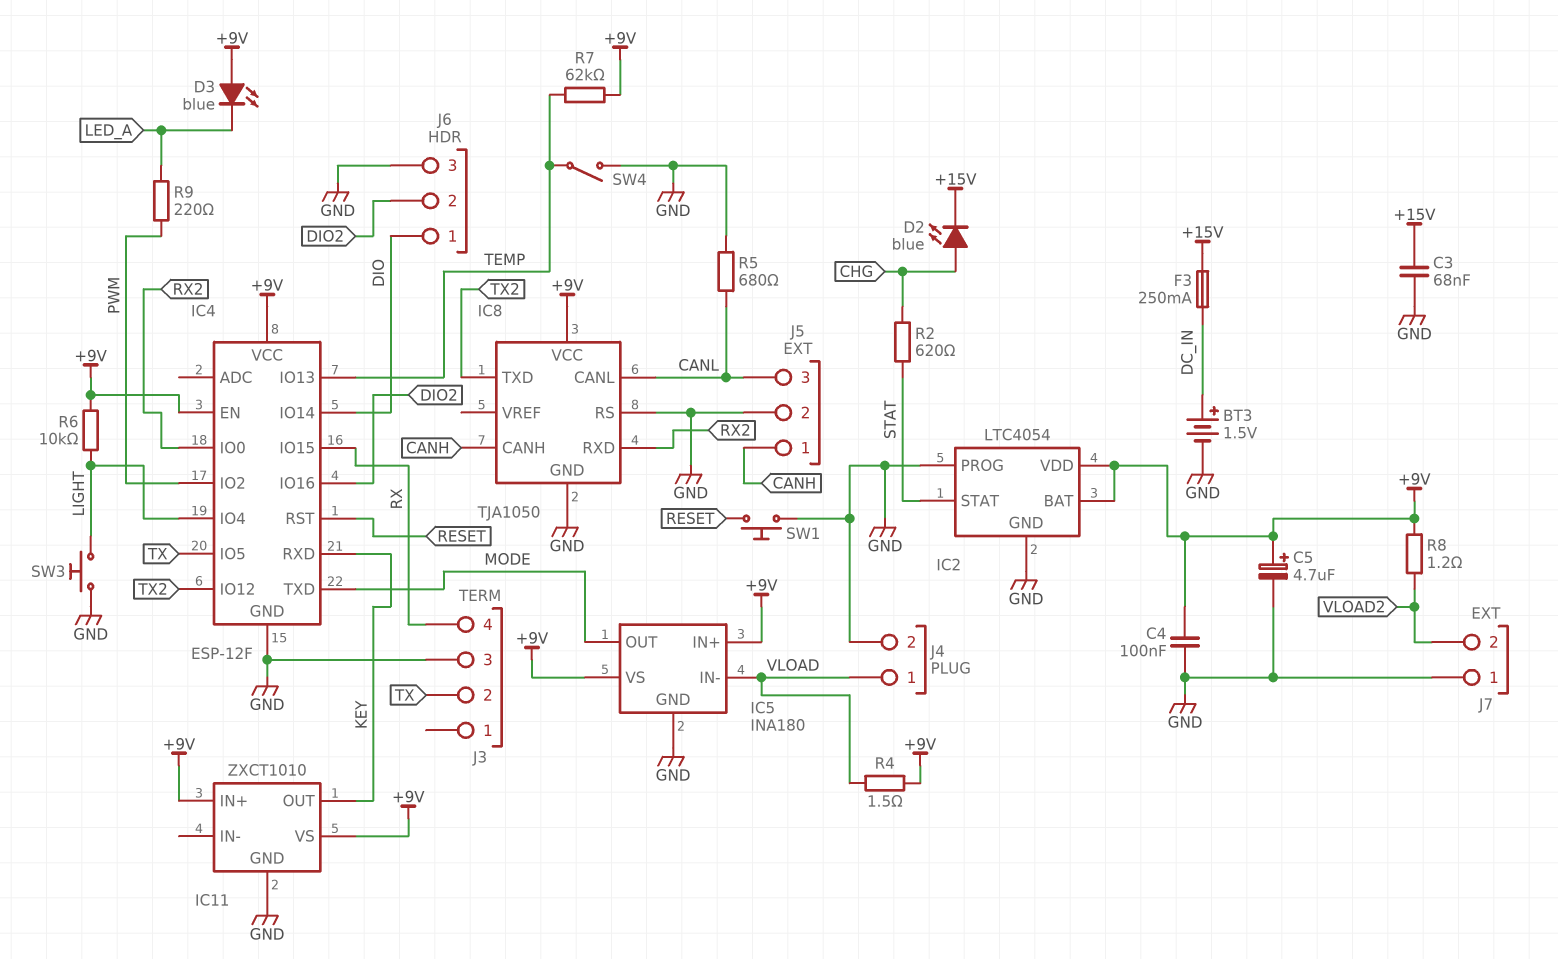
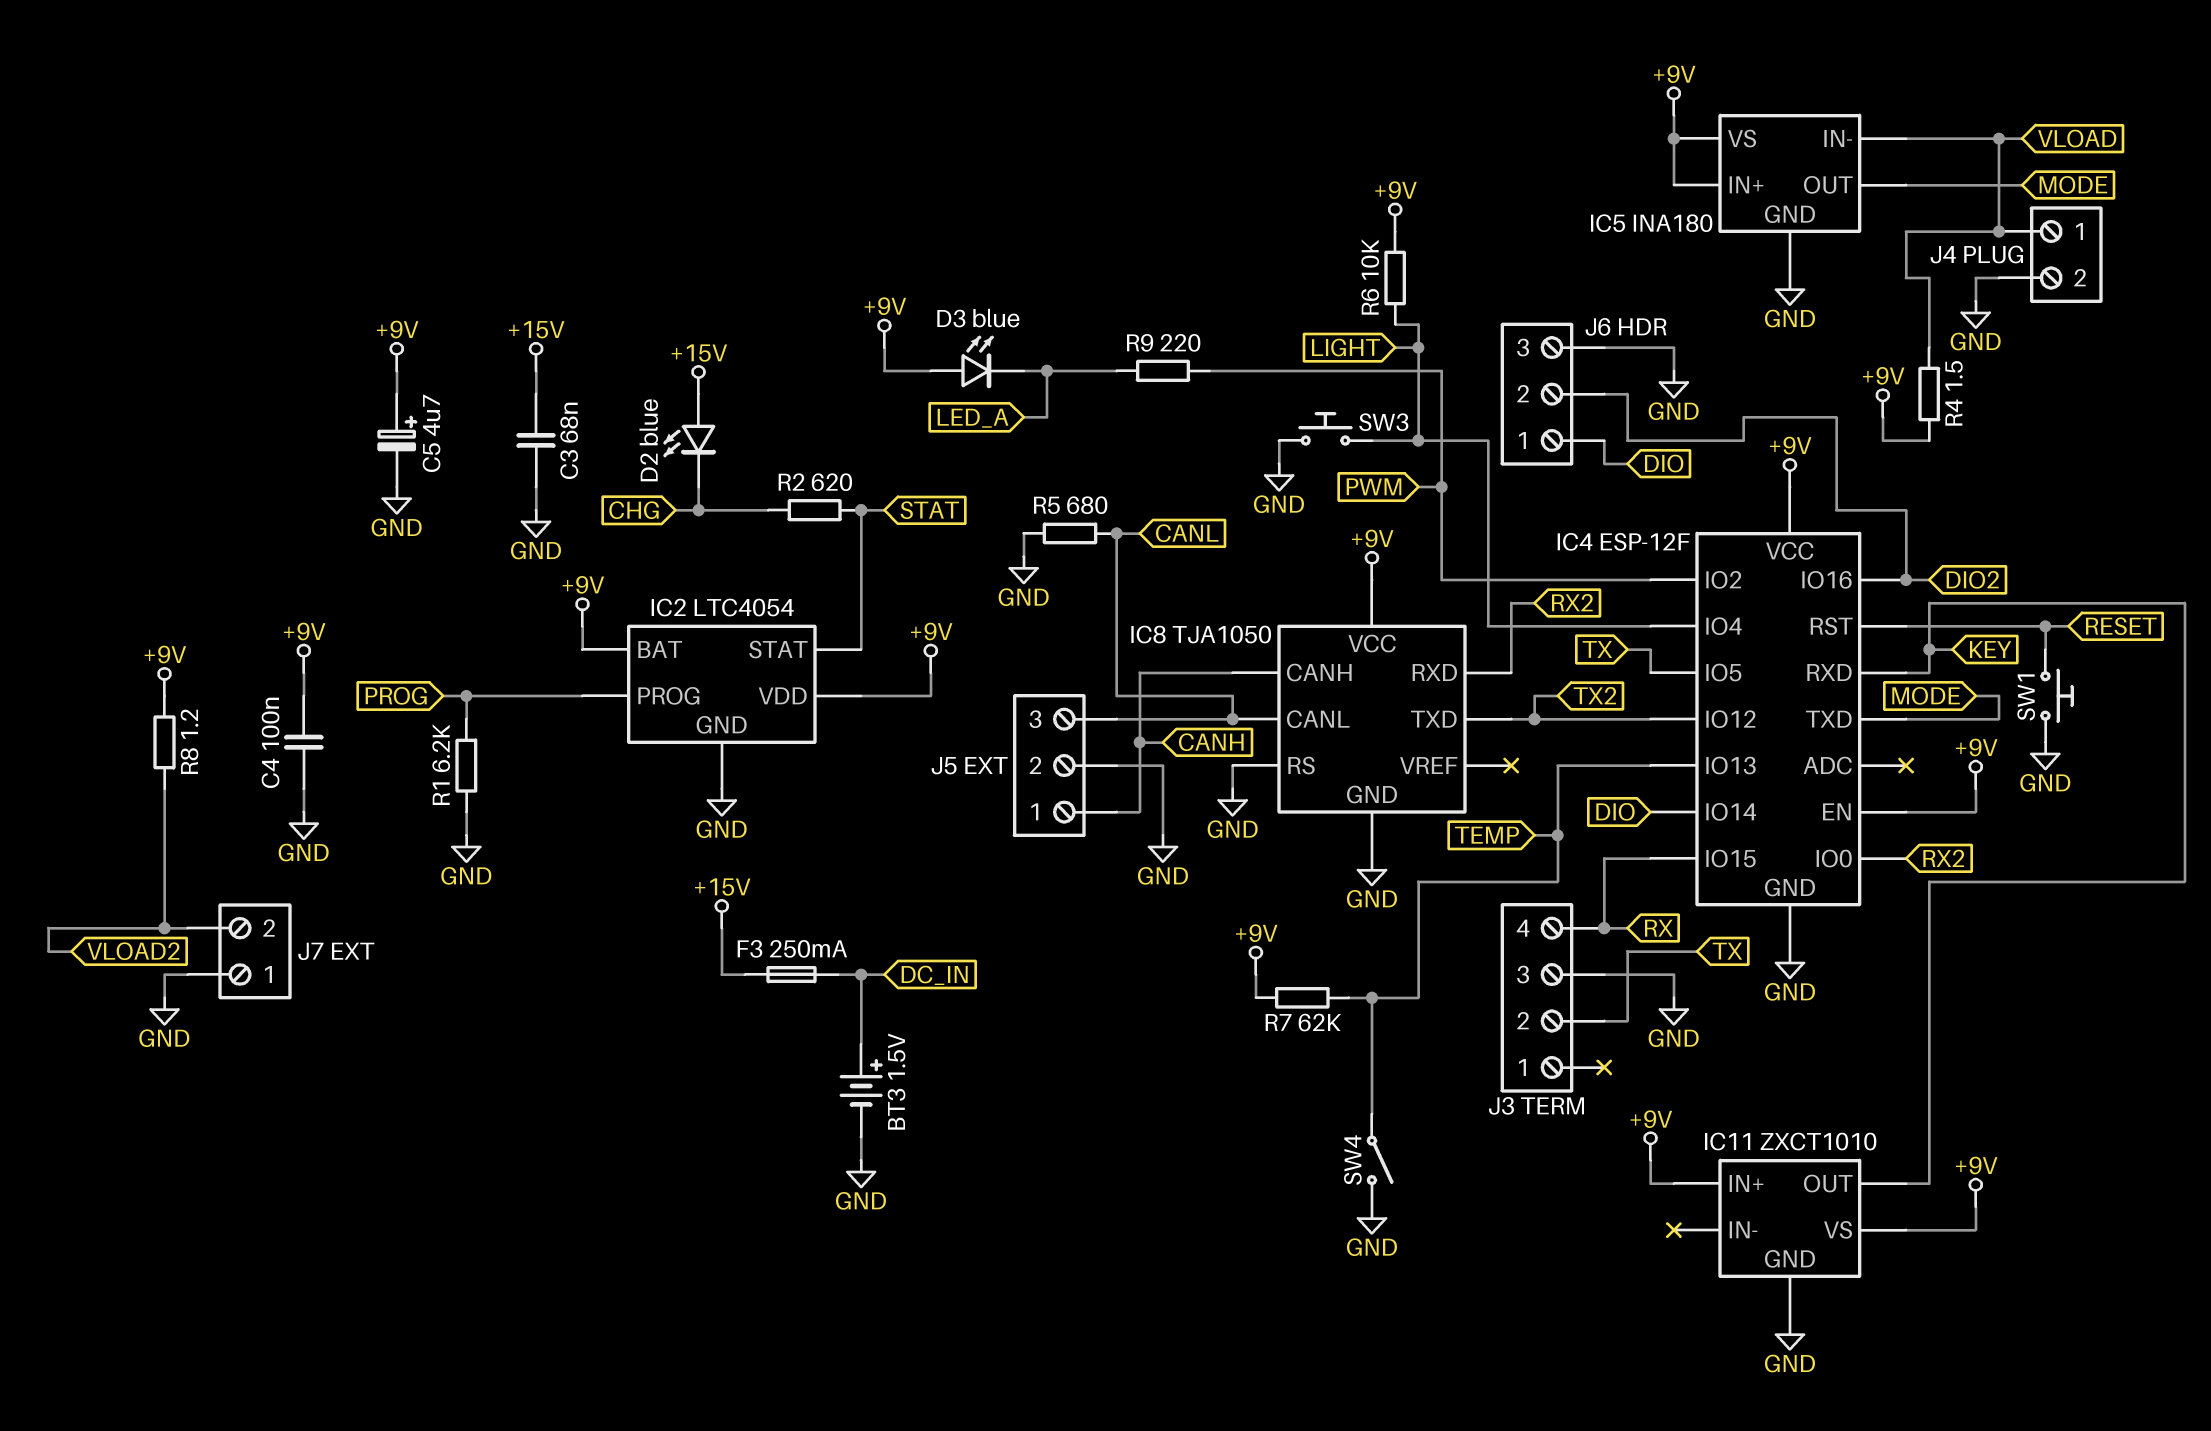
D2: LED blue (A CHG, K +15V) -> LED blue (A +15V, K CHG)
IC2 pin PROG: GND -> PROG
R1: none -> 6.2k (GND, PROG)

